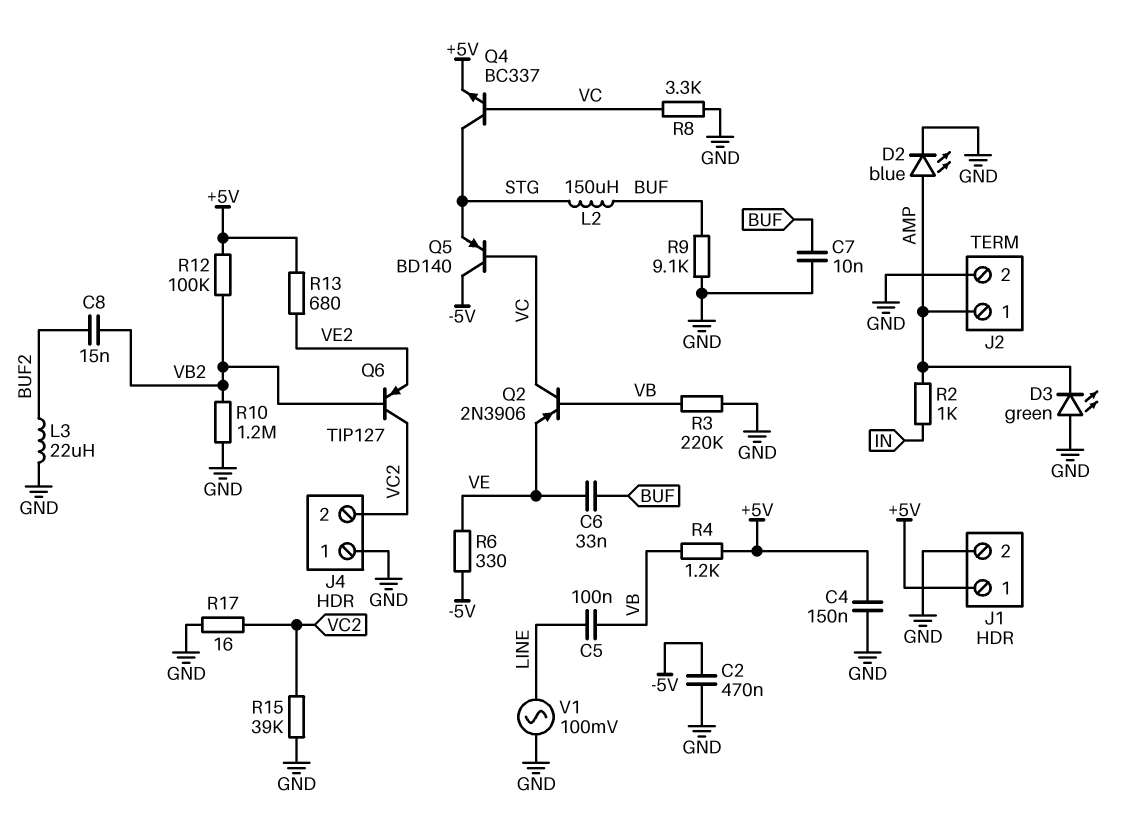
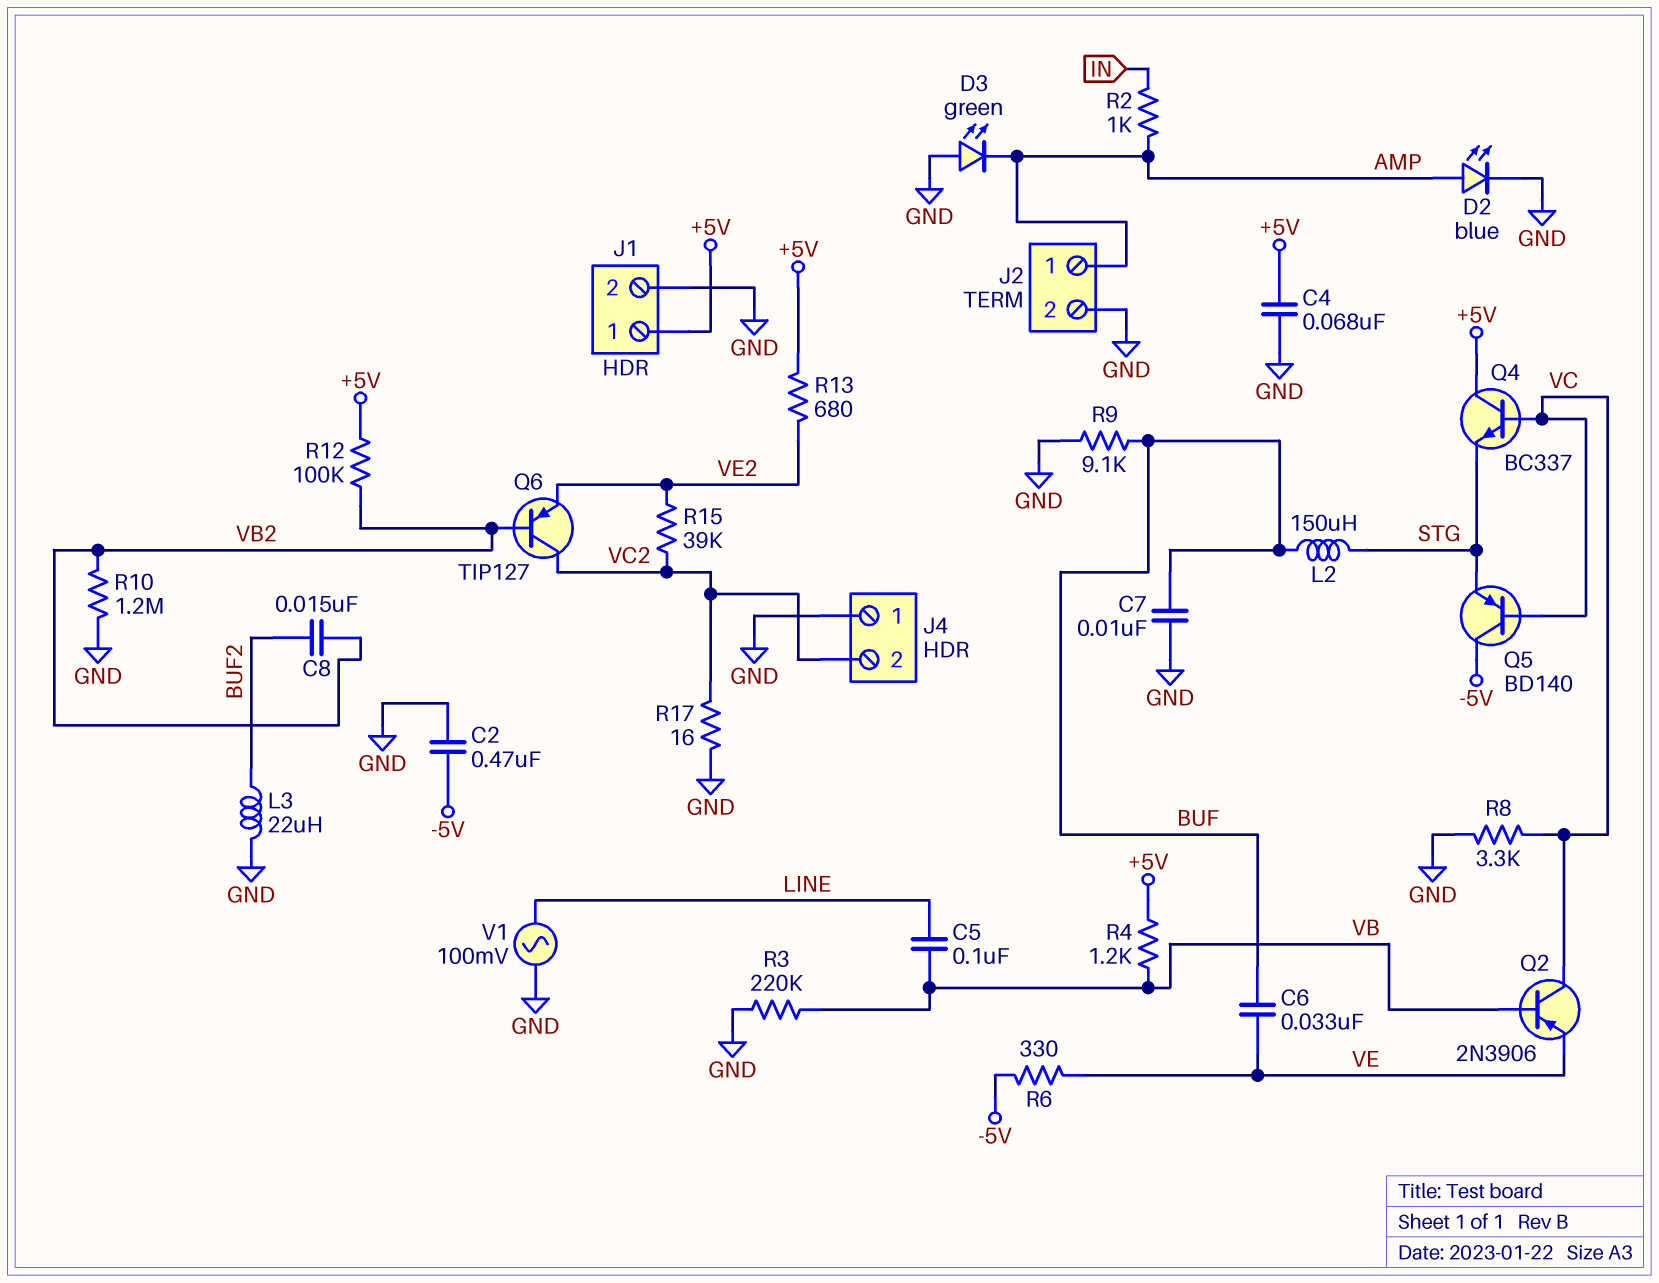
C4: 150nF (+5V, GND) -> 68nF (+5V, GND)
Q4: NPN BC337 (B VC, C STG, E +5V) -> NPN BC337 (B VC, C +5V, E STG)
R15: 39k (GND, VC2) -> 39k (VC2, VE2)

